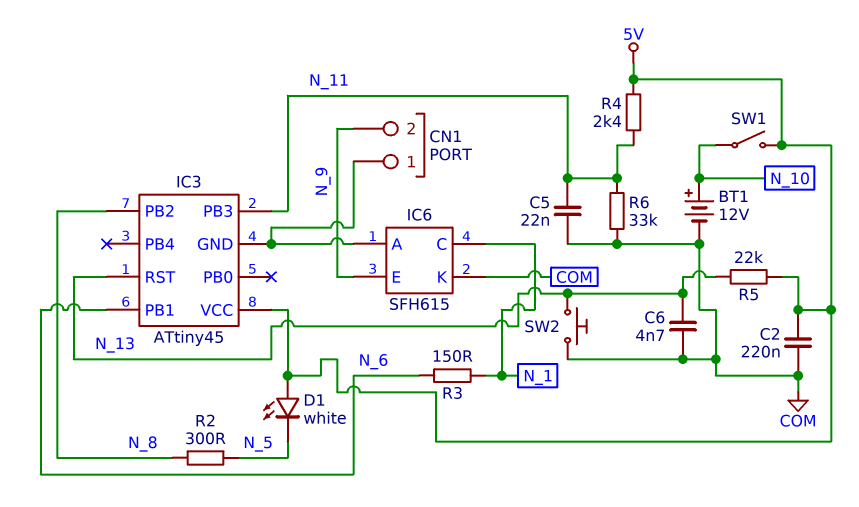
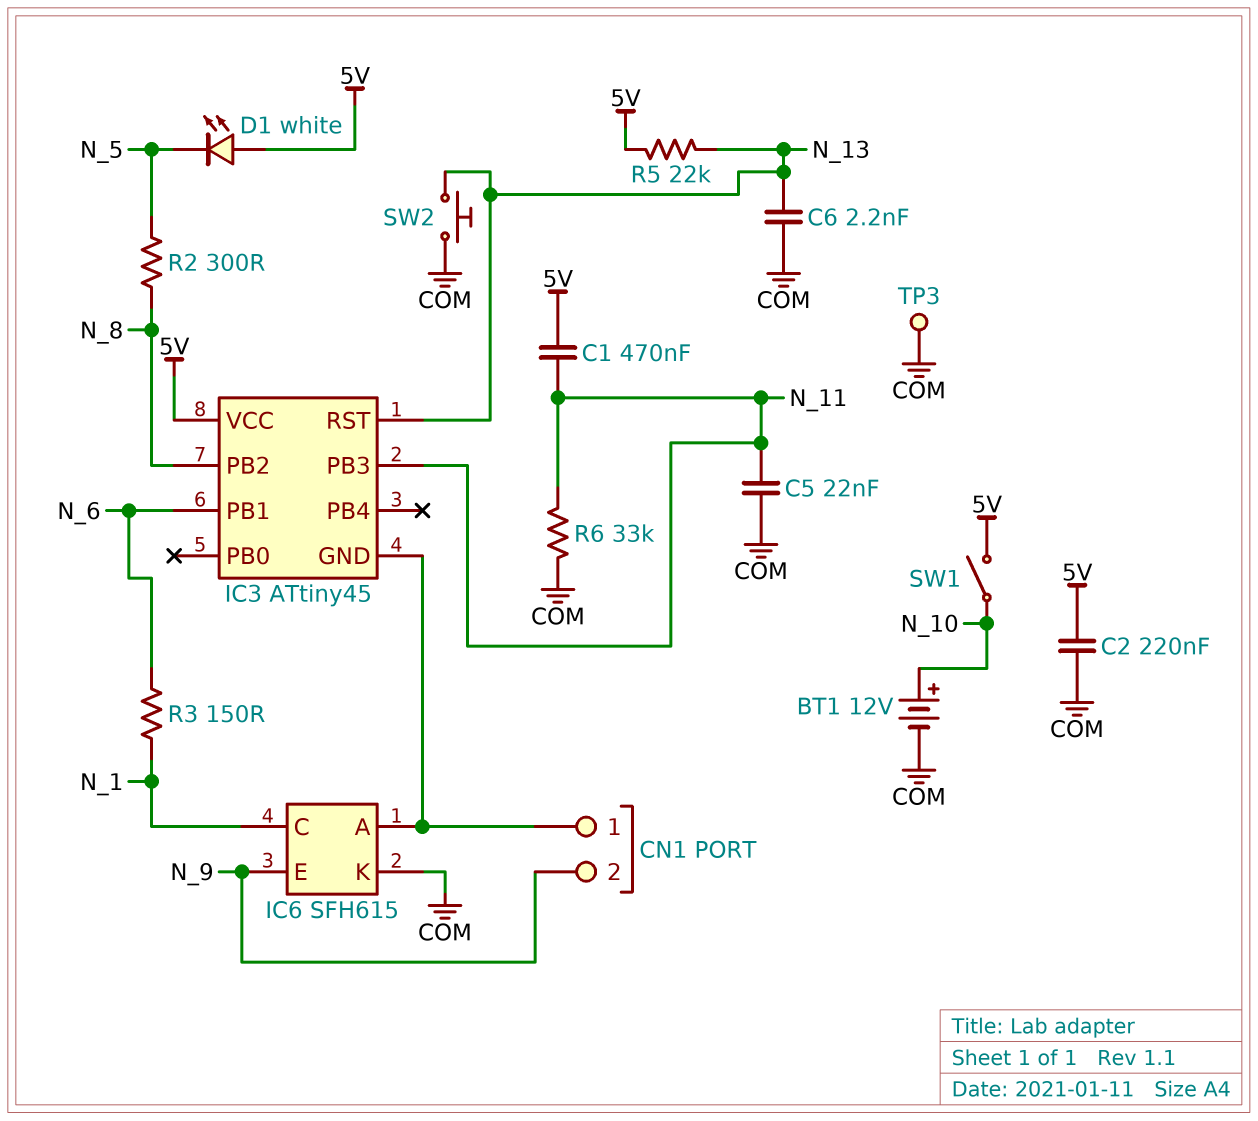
C1: none -> 470nF (5V, N_11)
C6: 4.7nF (COM, N_13) -> 2.2nF (COM, N_13)
R4: 2.4k (5V, N_11) -> none
TP3: none -> test point (COM)

